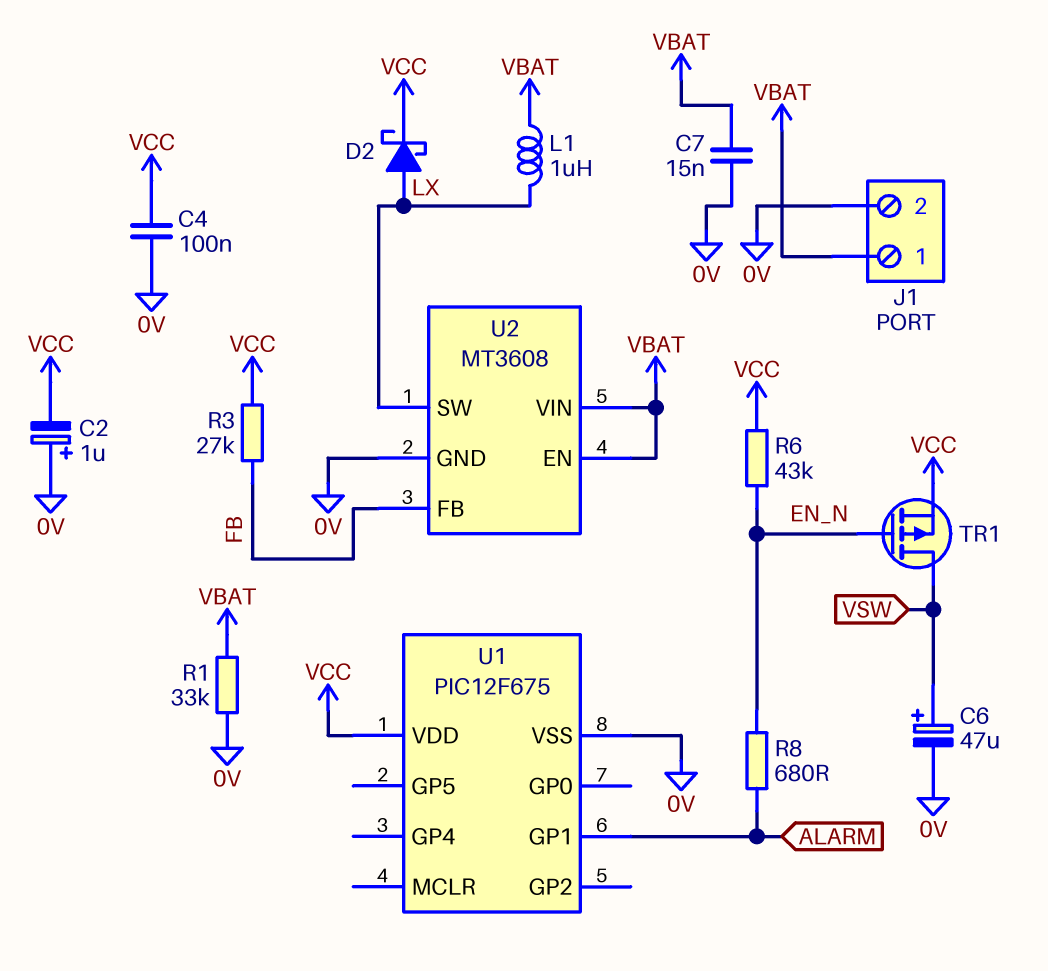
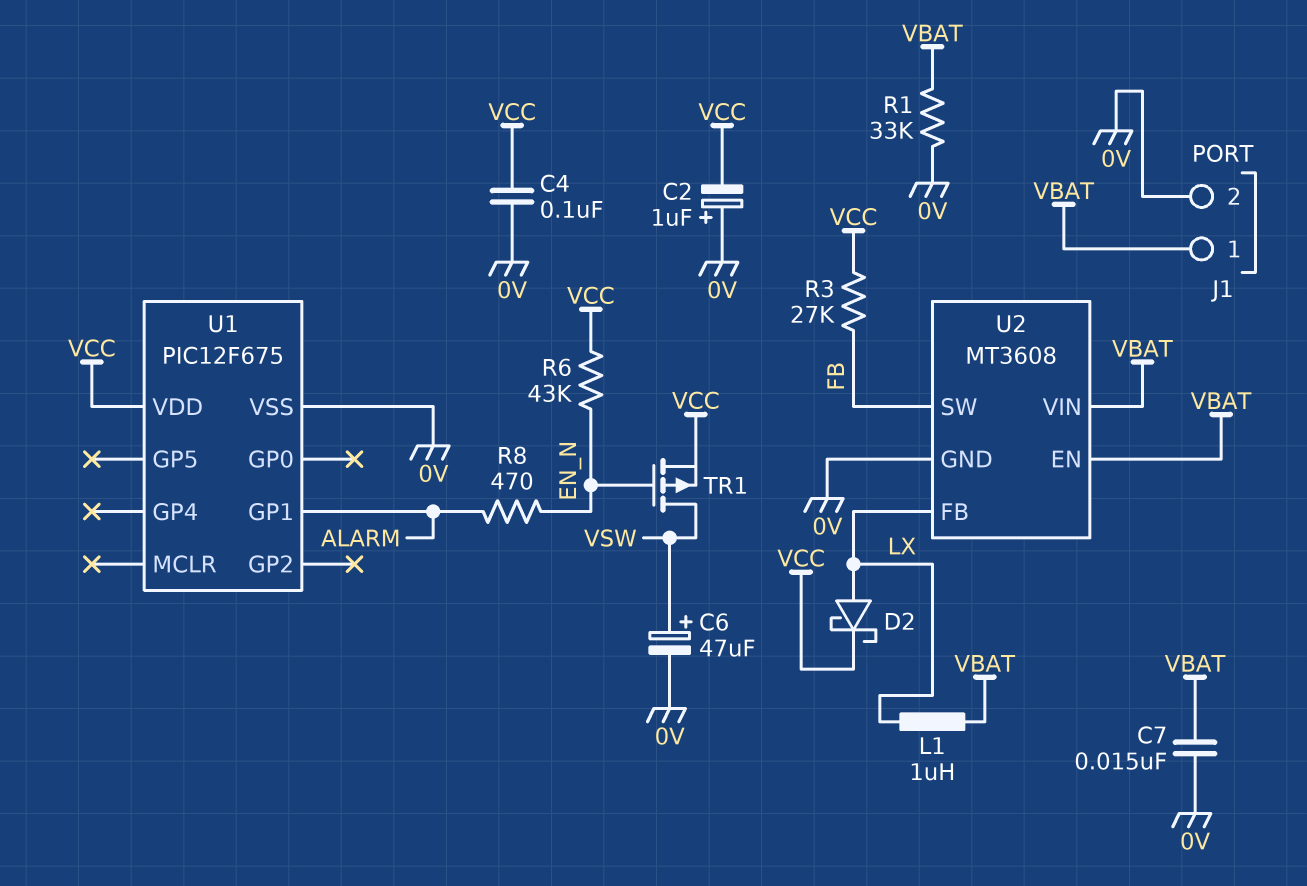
R8: 680 (ALARM, EN_N) -> 470 (ALARM, EN_N)
U2 pin FB: FB -> LX
U2 pin SW: LX -> FB

